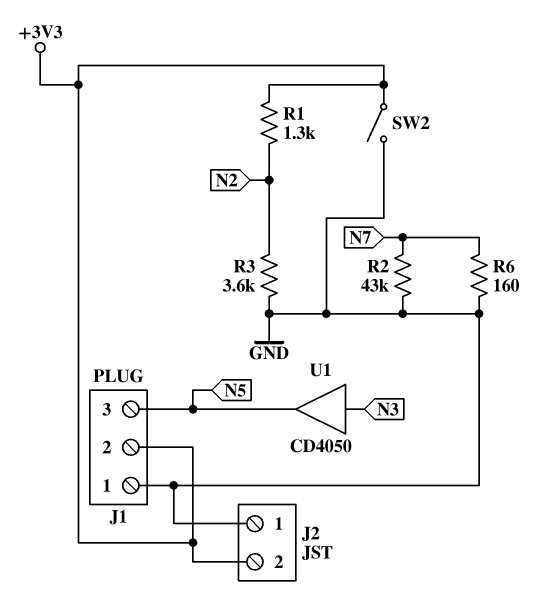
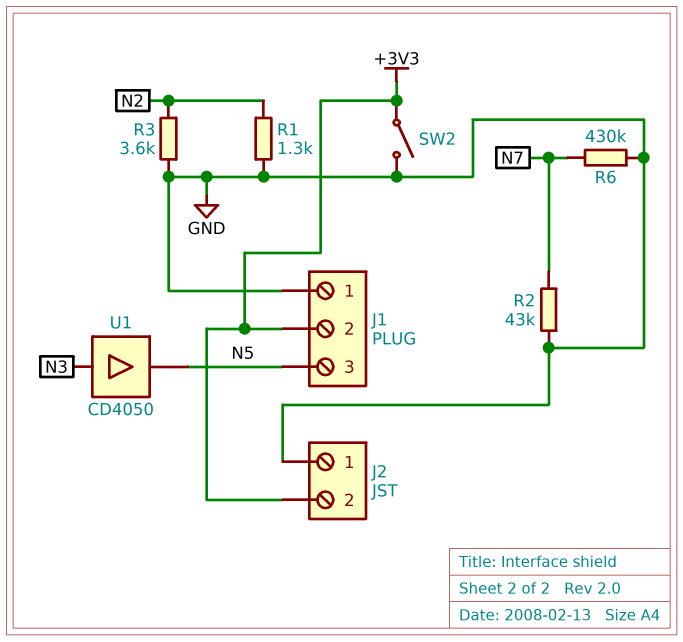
R1: 1.3k (+3V3, N2) -> 1.3k (GND, N2)
R6: 160 (GND, N7) -> 430k (GND, N7)

